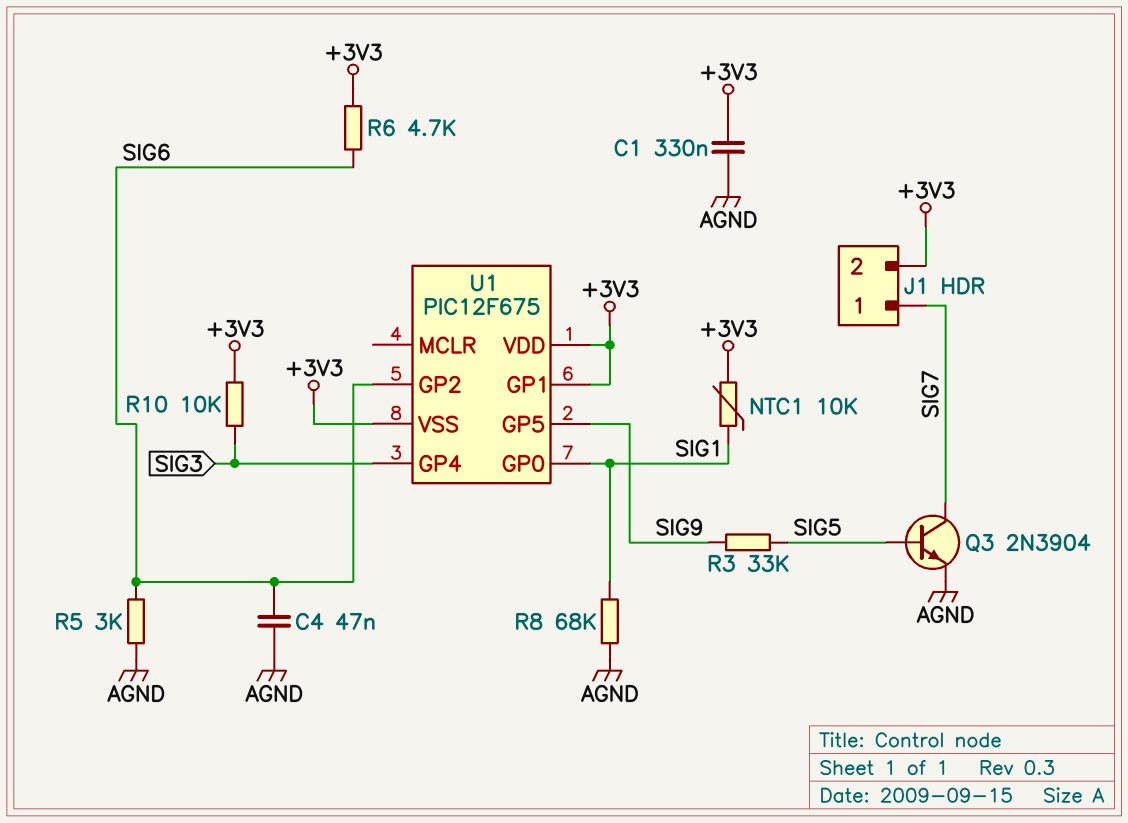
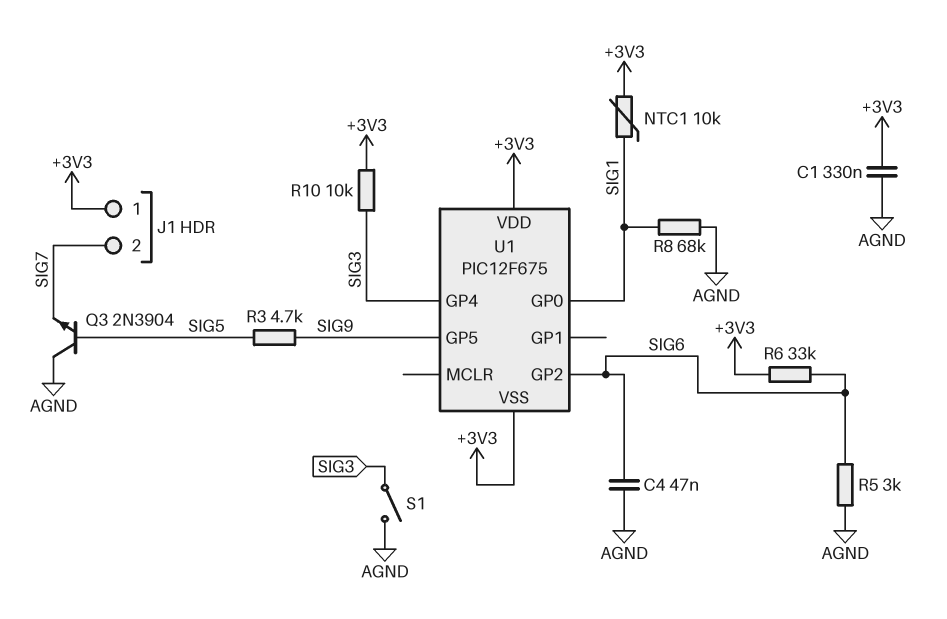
J1 pin 1: SIG7 -> +3V3
J1 pin 2: +3V3 -> SIG7
Q3: NPN 2N3904 (B SIG5, C SIG7, E AGND) -> NPN 2N3904 (B SIG5, C AGND, E SIG7)
R3: 33k (SIG5, SIG9) -> 4.7k (SIG5, SIG9)
R6: 4.7k (+3V3, SIG6) -> 33k (+3V3, SIG6)
S1: none -> switch (AGND, SIG3)
U1 pin GP1: +3V3 -> none

